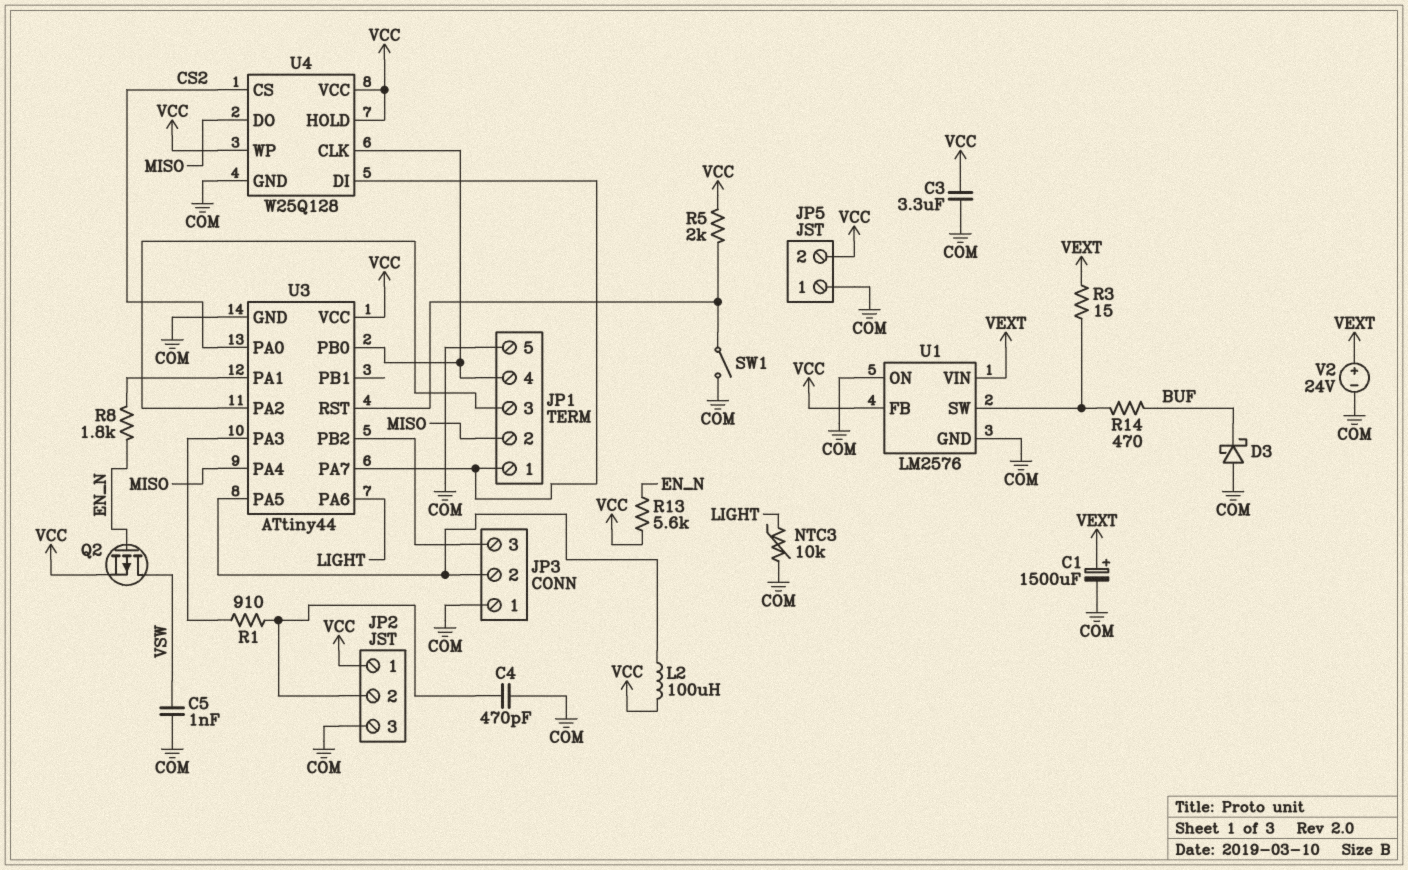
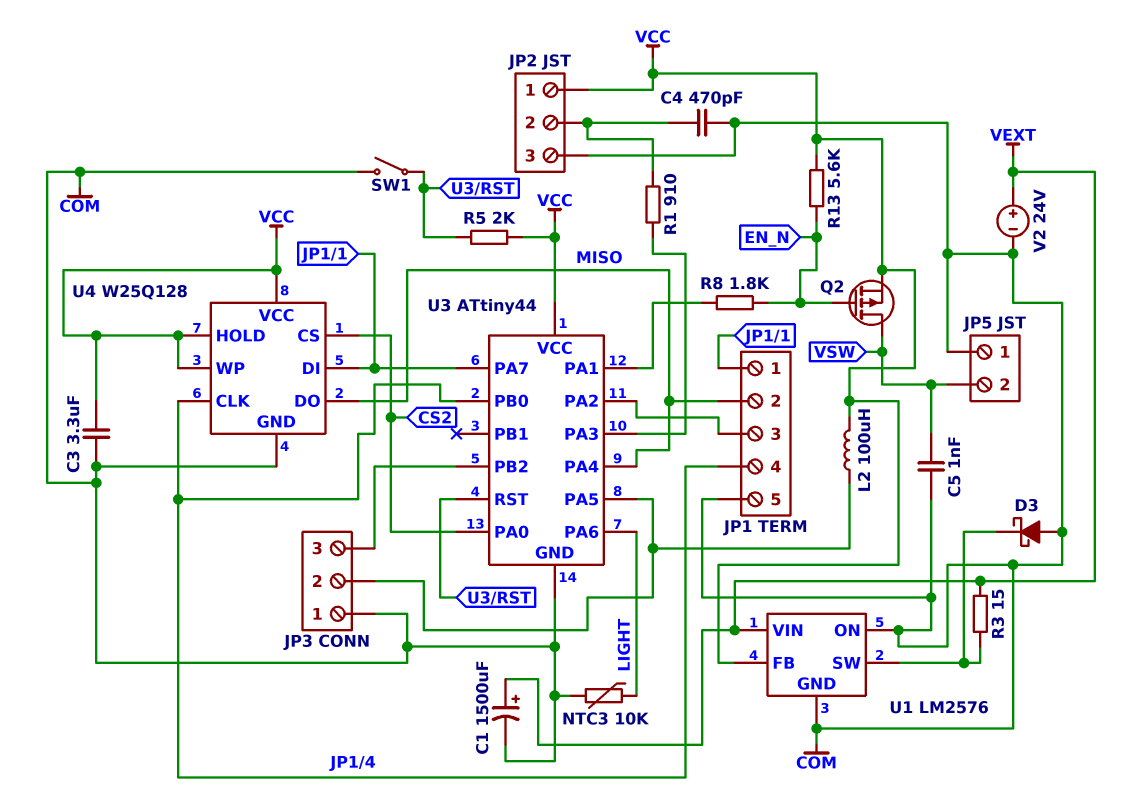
D3: schottky (A COM, K BUF) -> schottky (A COM, K U1/SW)
JP5 pin 2: VCC -> VSW
R14: 470 (BUF, U1/SW) -> none

